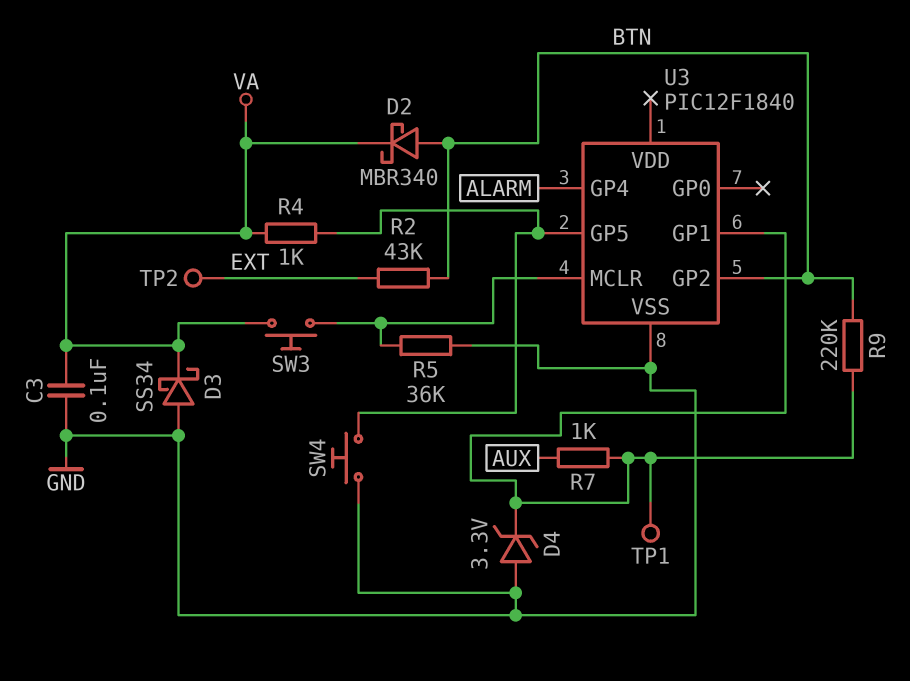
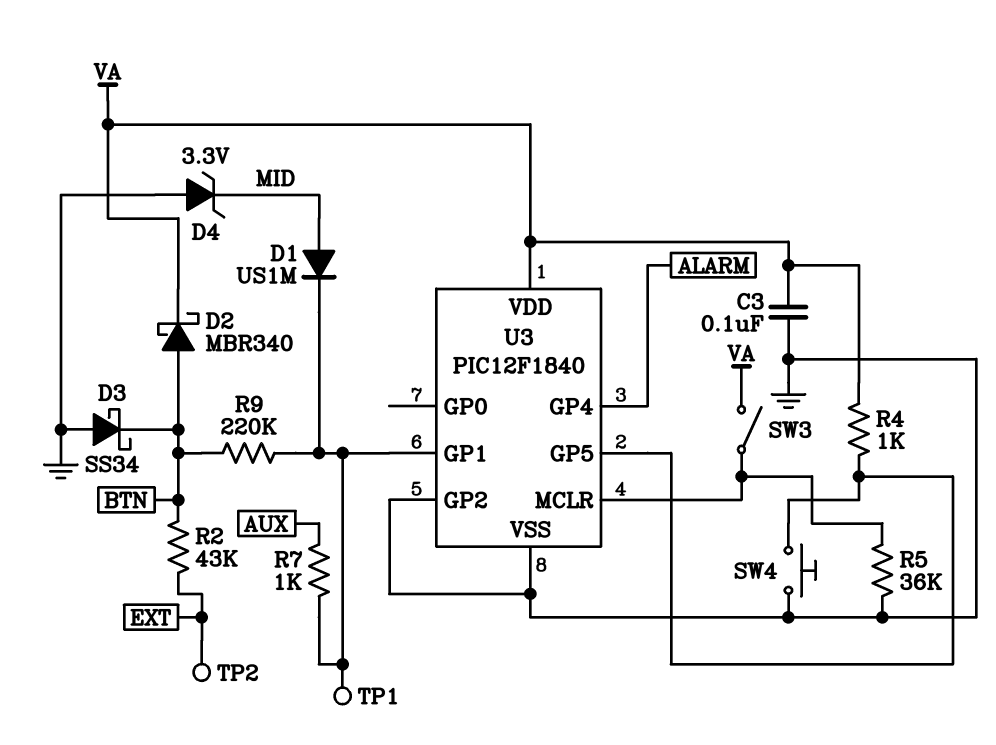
D1: none -> diode US1M (A MID, K U3/GP1)
D3: schottky SS34 (A GND, K VA) -> schottky SS34 (A GND, K BTN)
D4: zener 3.3V (A GND, K U3/GP1) -> zener 3.3V (A GND, K MID)
SW3: button (U3/MCLR, VA) -> switch (U3/MCLR, VA)
U3 pin GP2: BTN -> GND
U3 pin VDD: none -> VA

